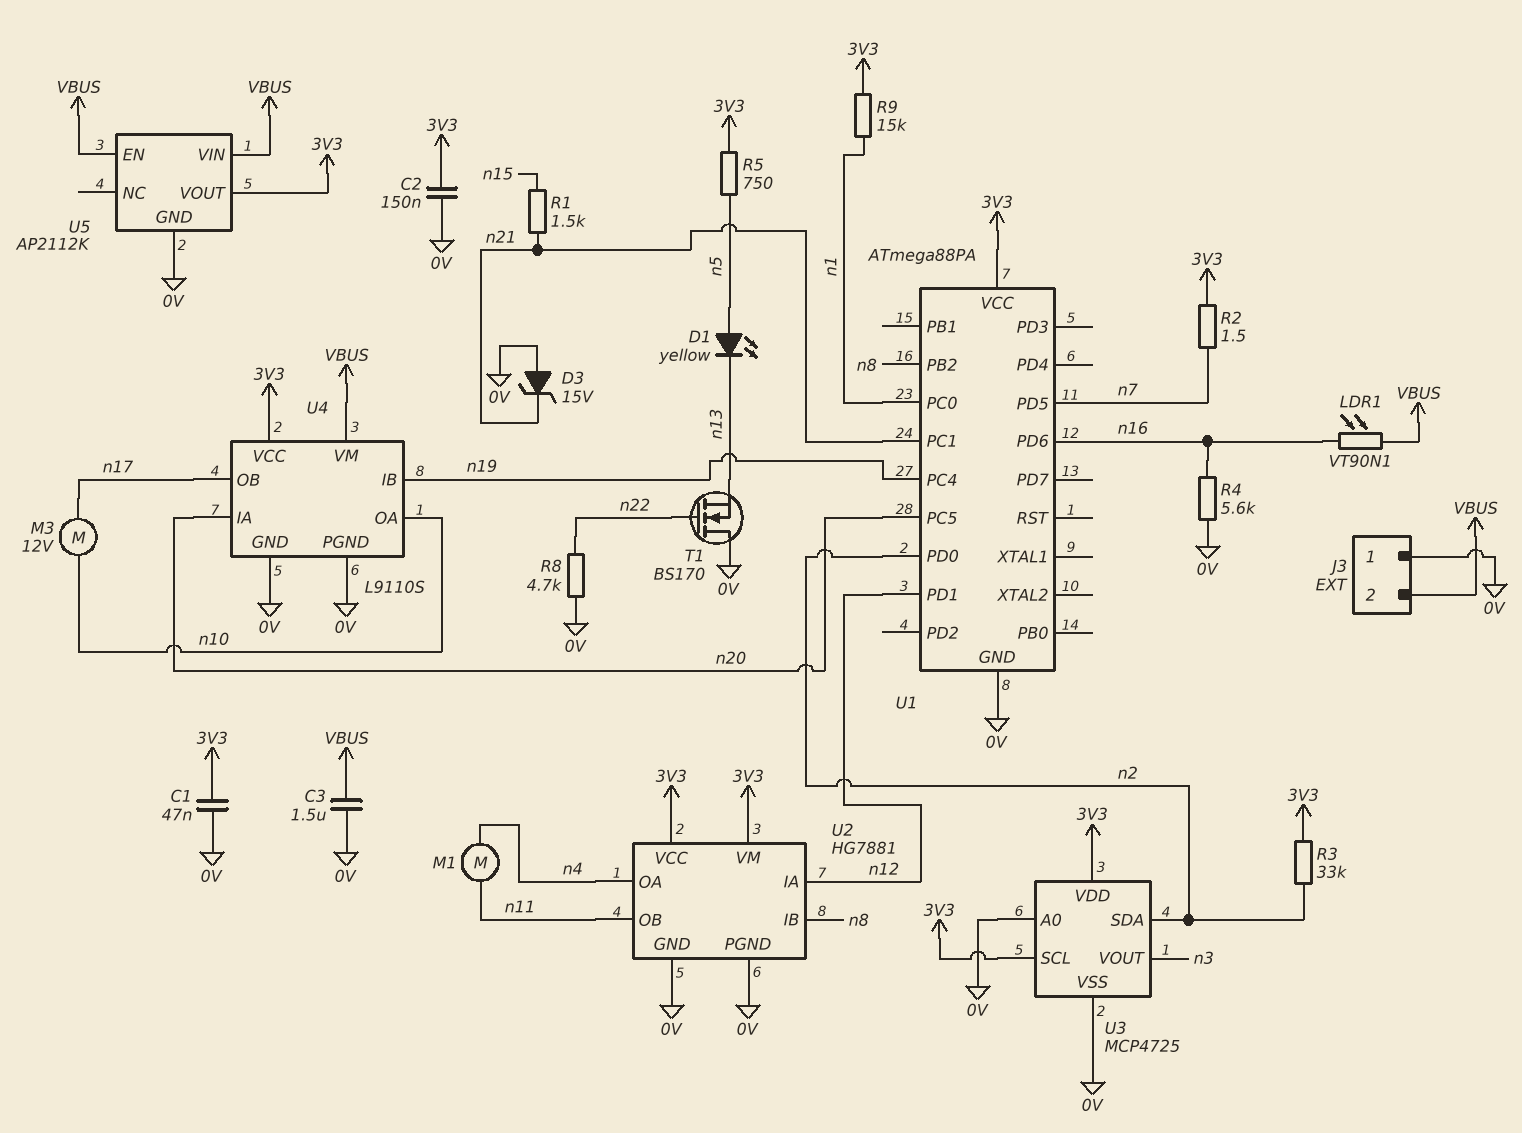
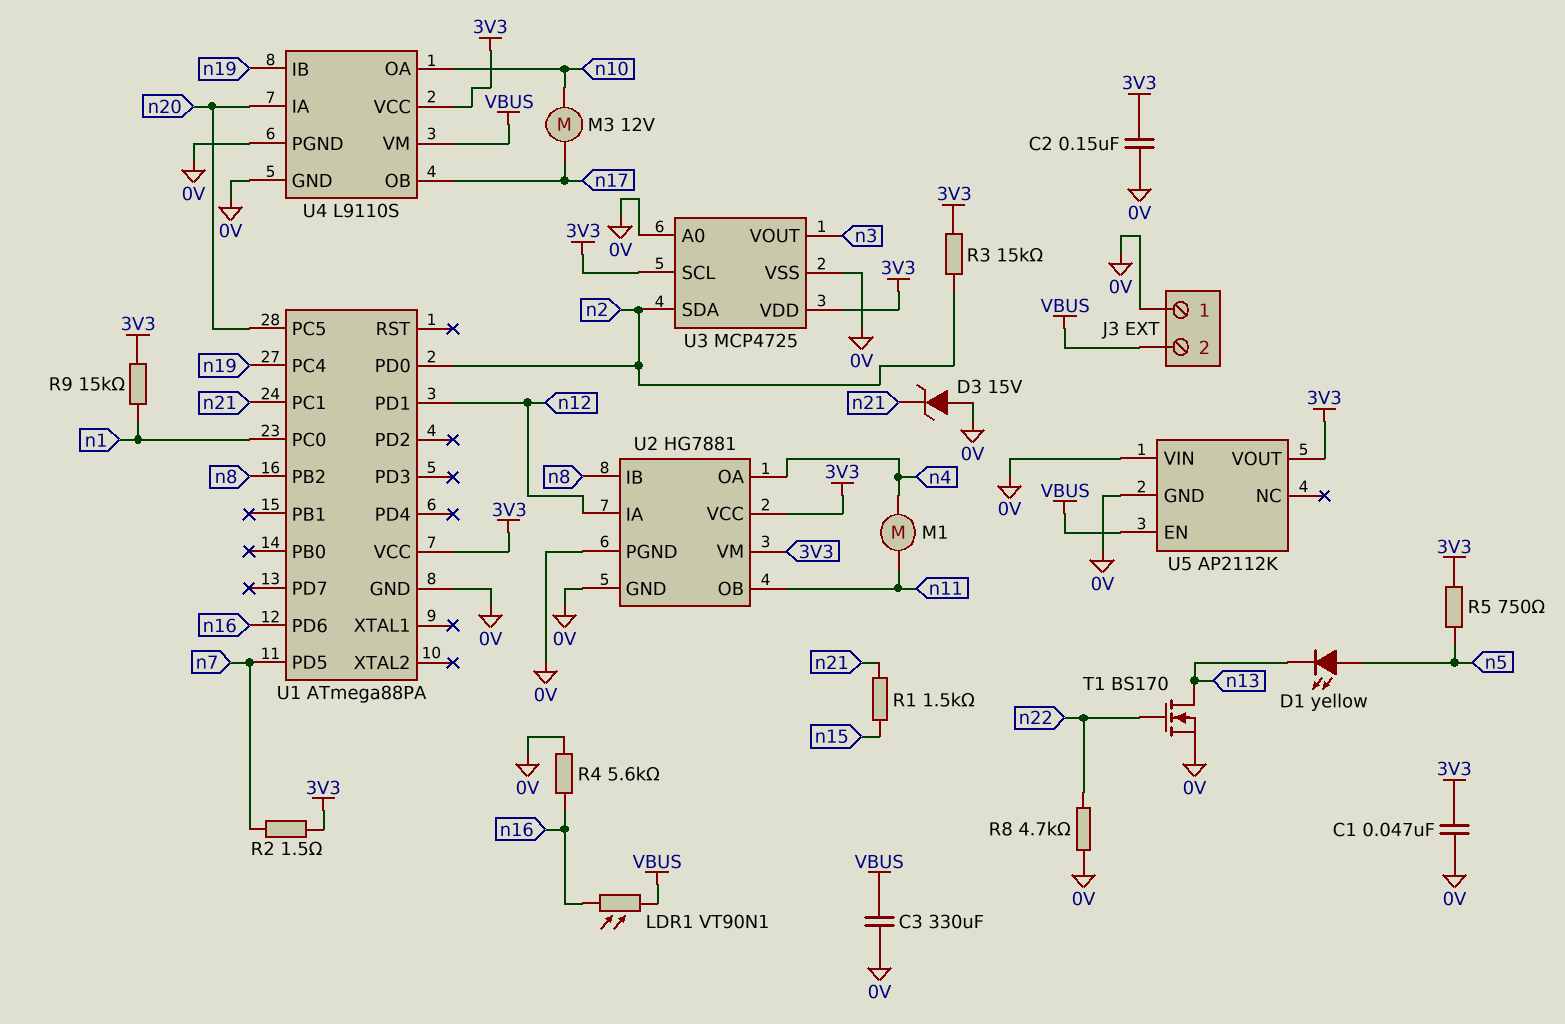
C3: 1.5uF (0V, VBUS) -> 330uF (0V, VBUS)
R3: 33k (3V3, n2) -> 15k (3V3, n2)
T1: NMOS BS170 (G n22, D 0V, S n13) -> NMOS BS170 (G n22, D n13, S 0V)
U5 pin VIN: VBUS -> 0V

